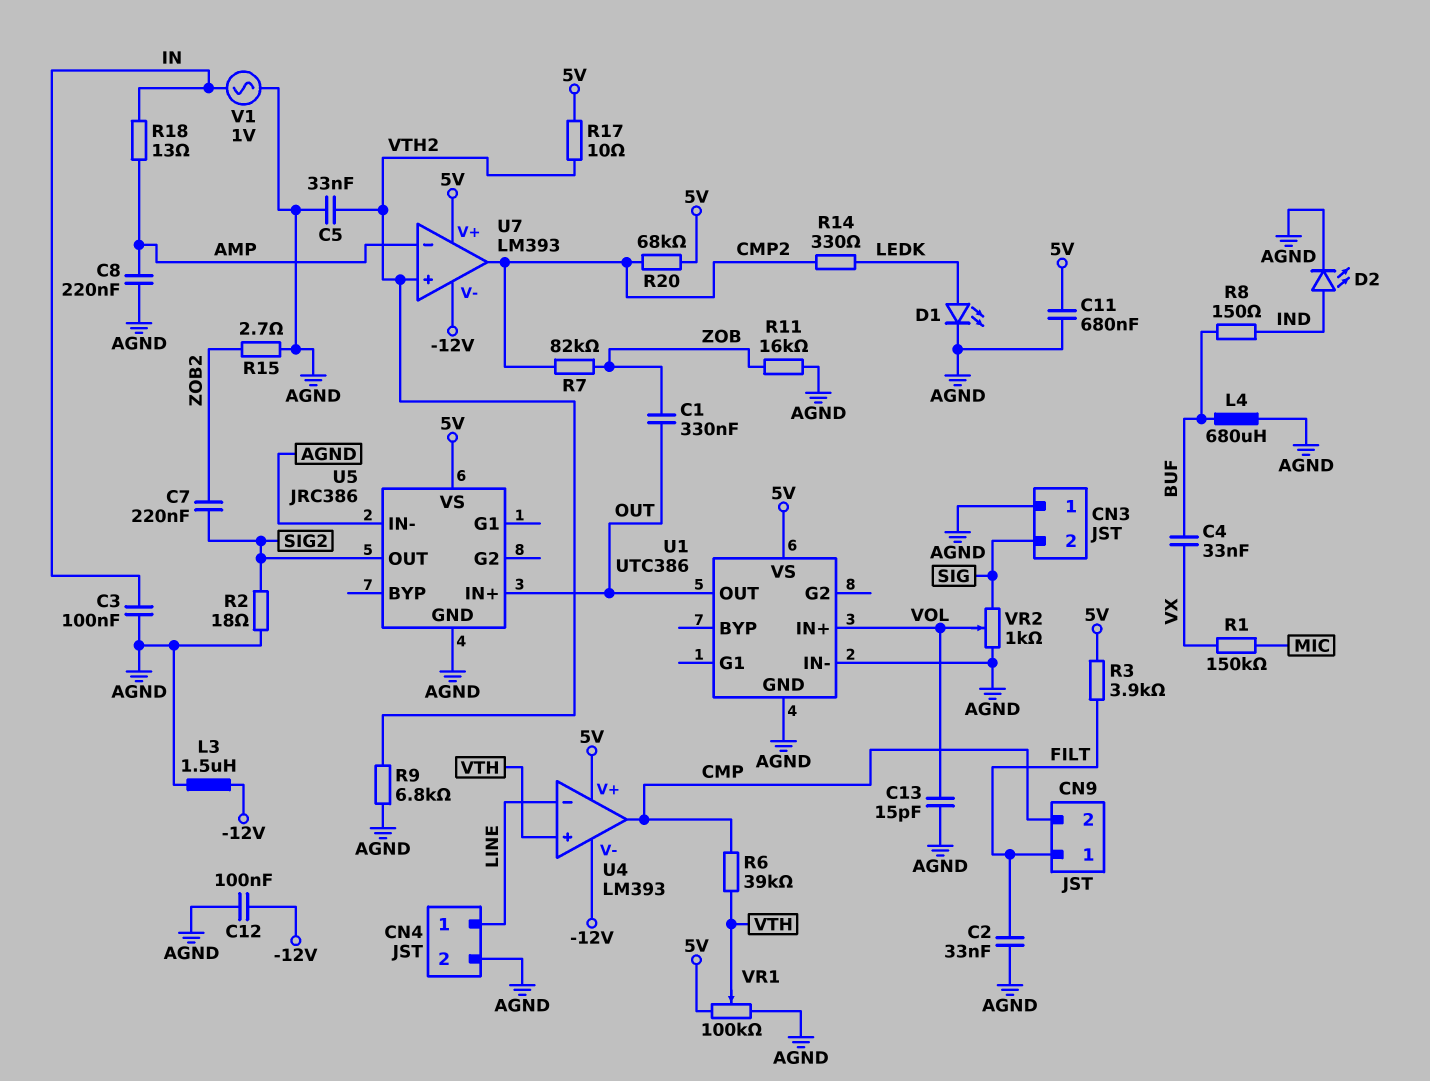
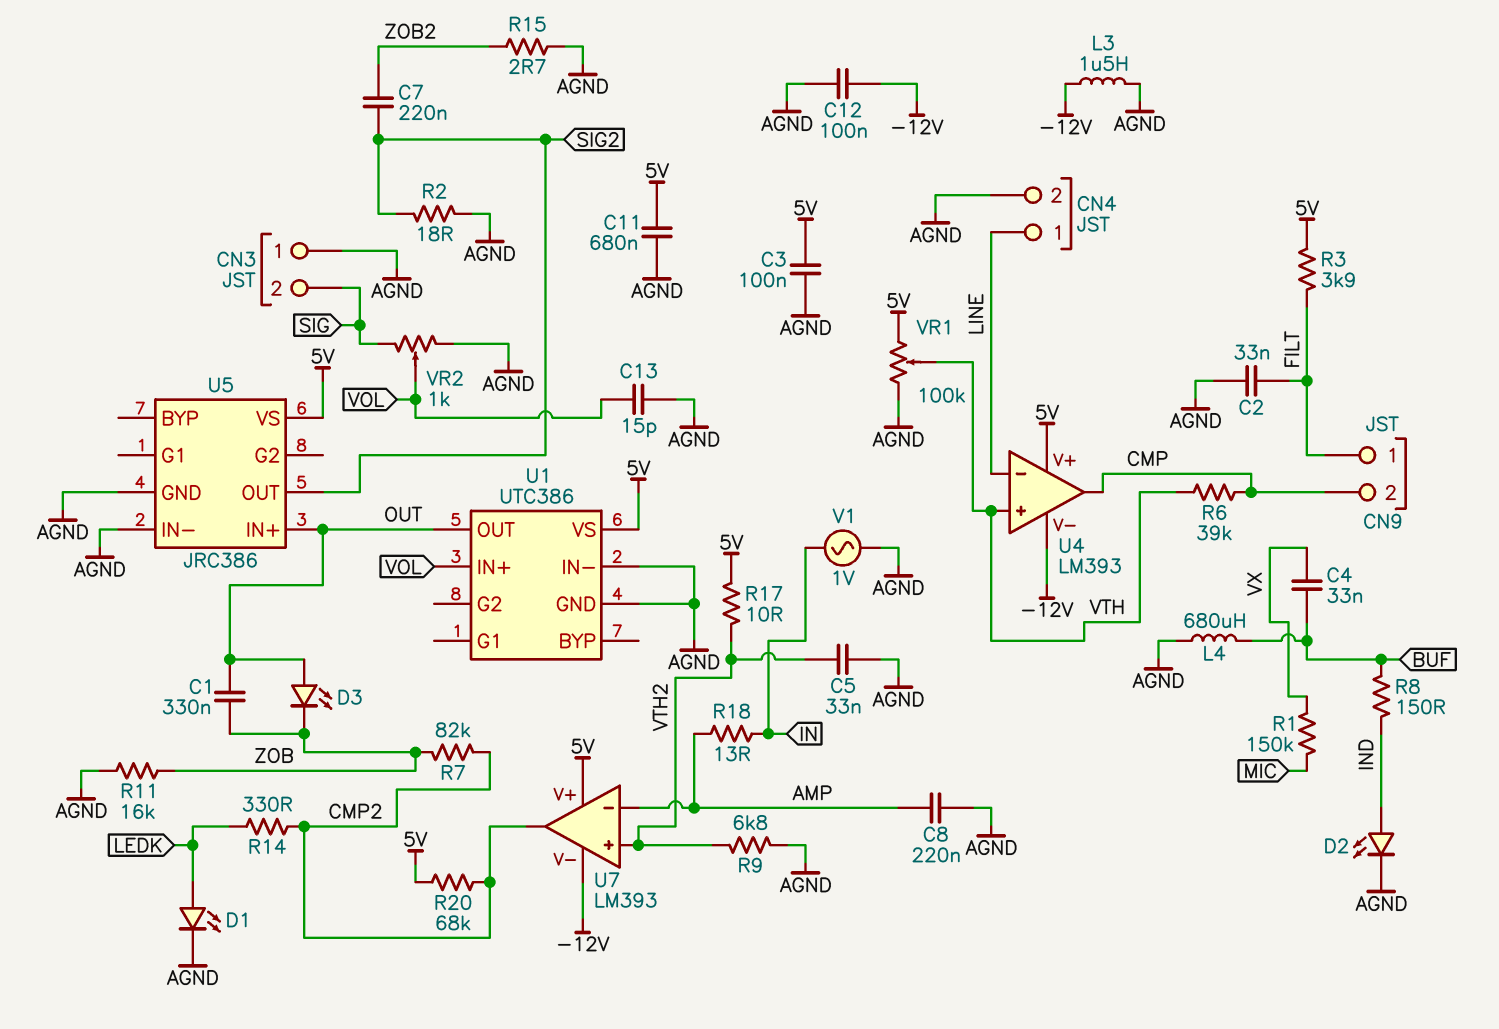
C3: 100nF (AGND, IN) -> 100nF (5V, AGND)
D3: none -> LED (A OUT, K ZOB)

